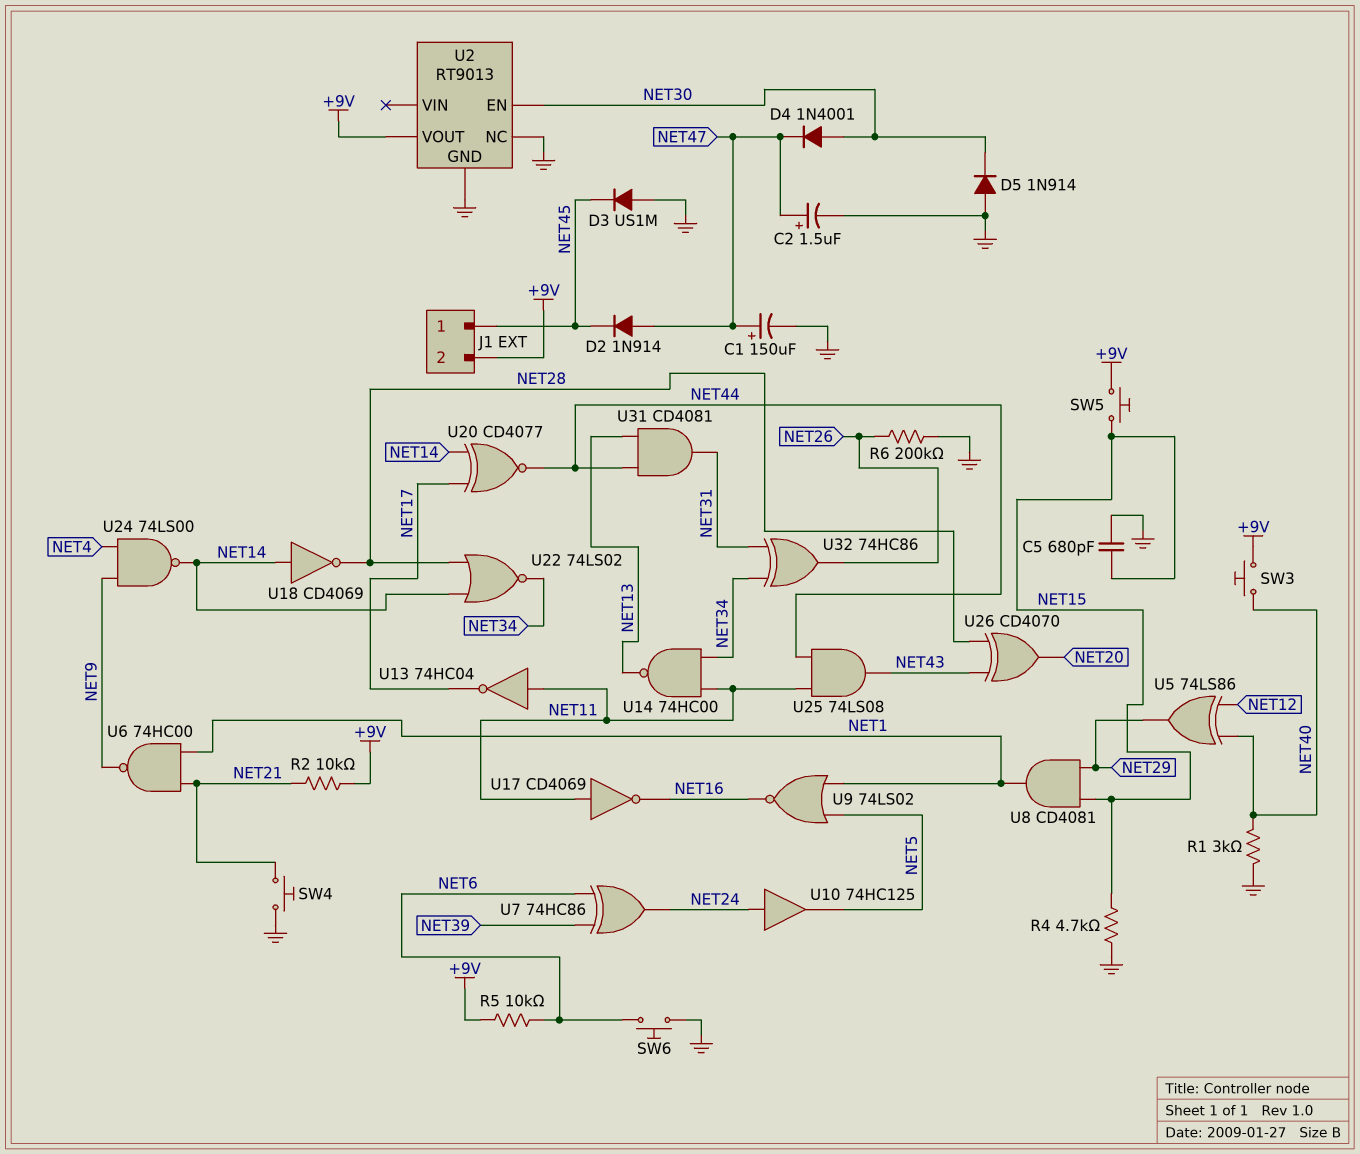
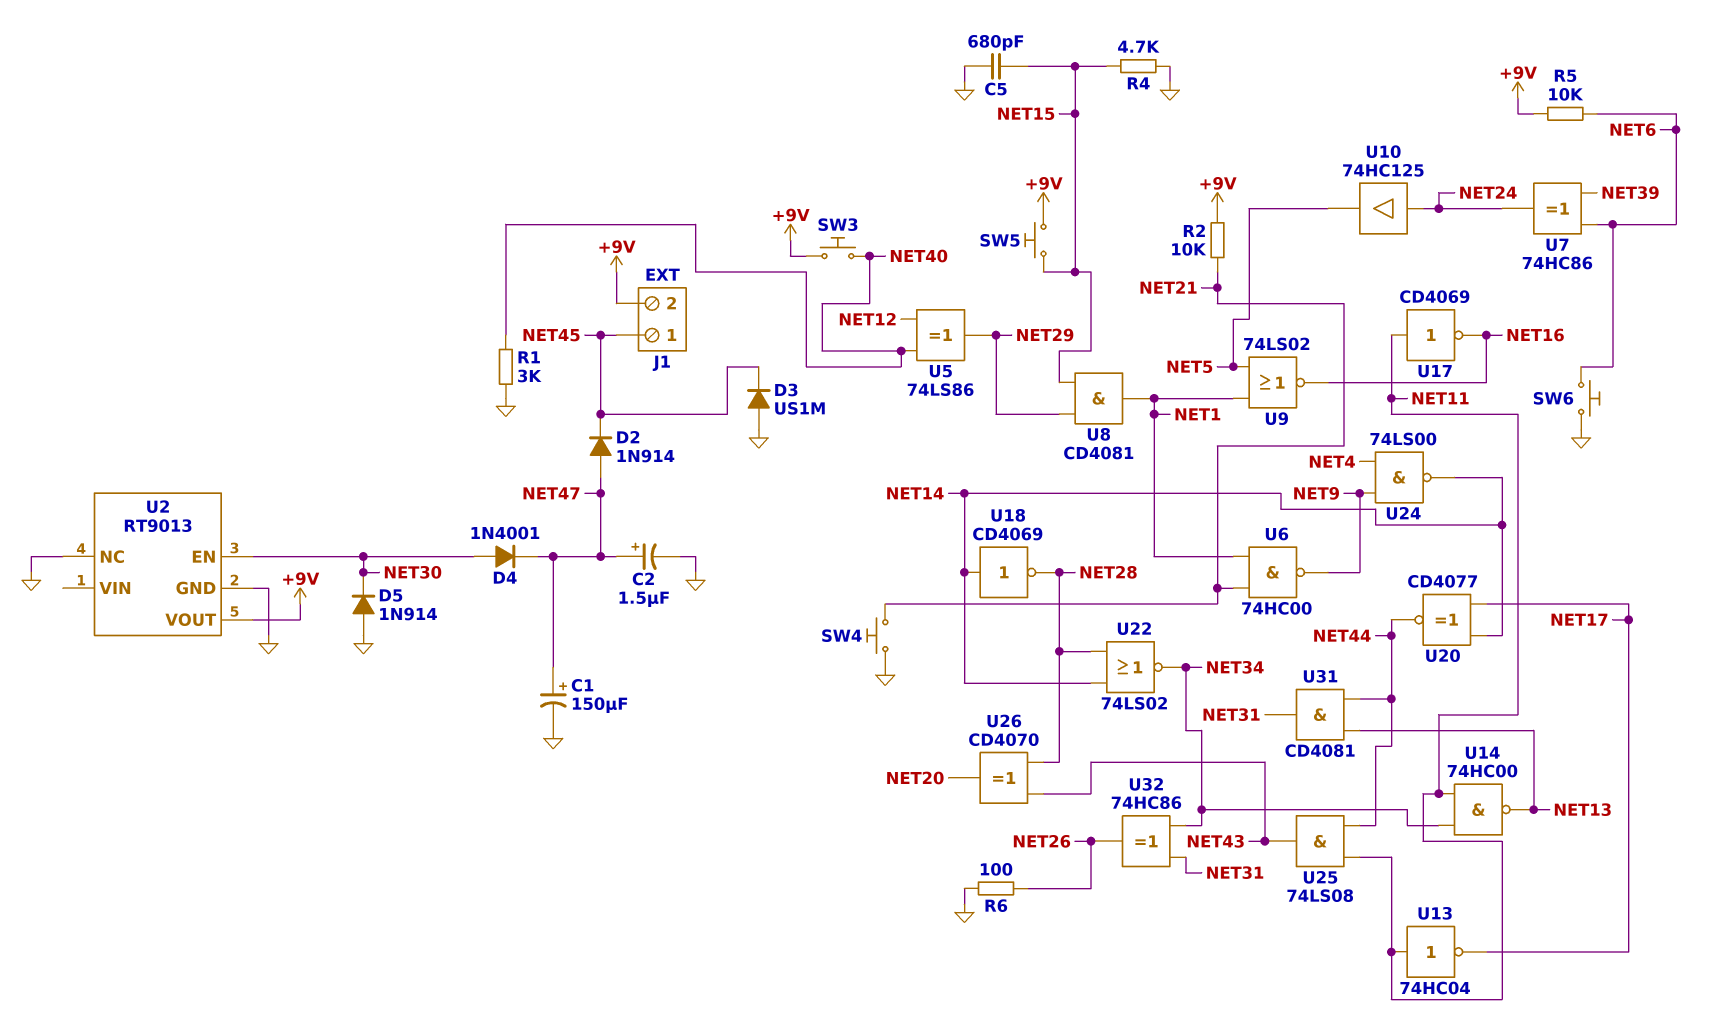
R6: 200k (GND, NET26) -> 100 (GND, NET26)

